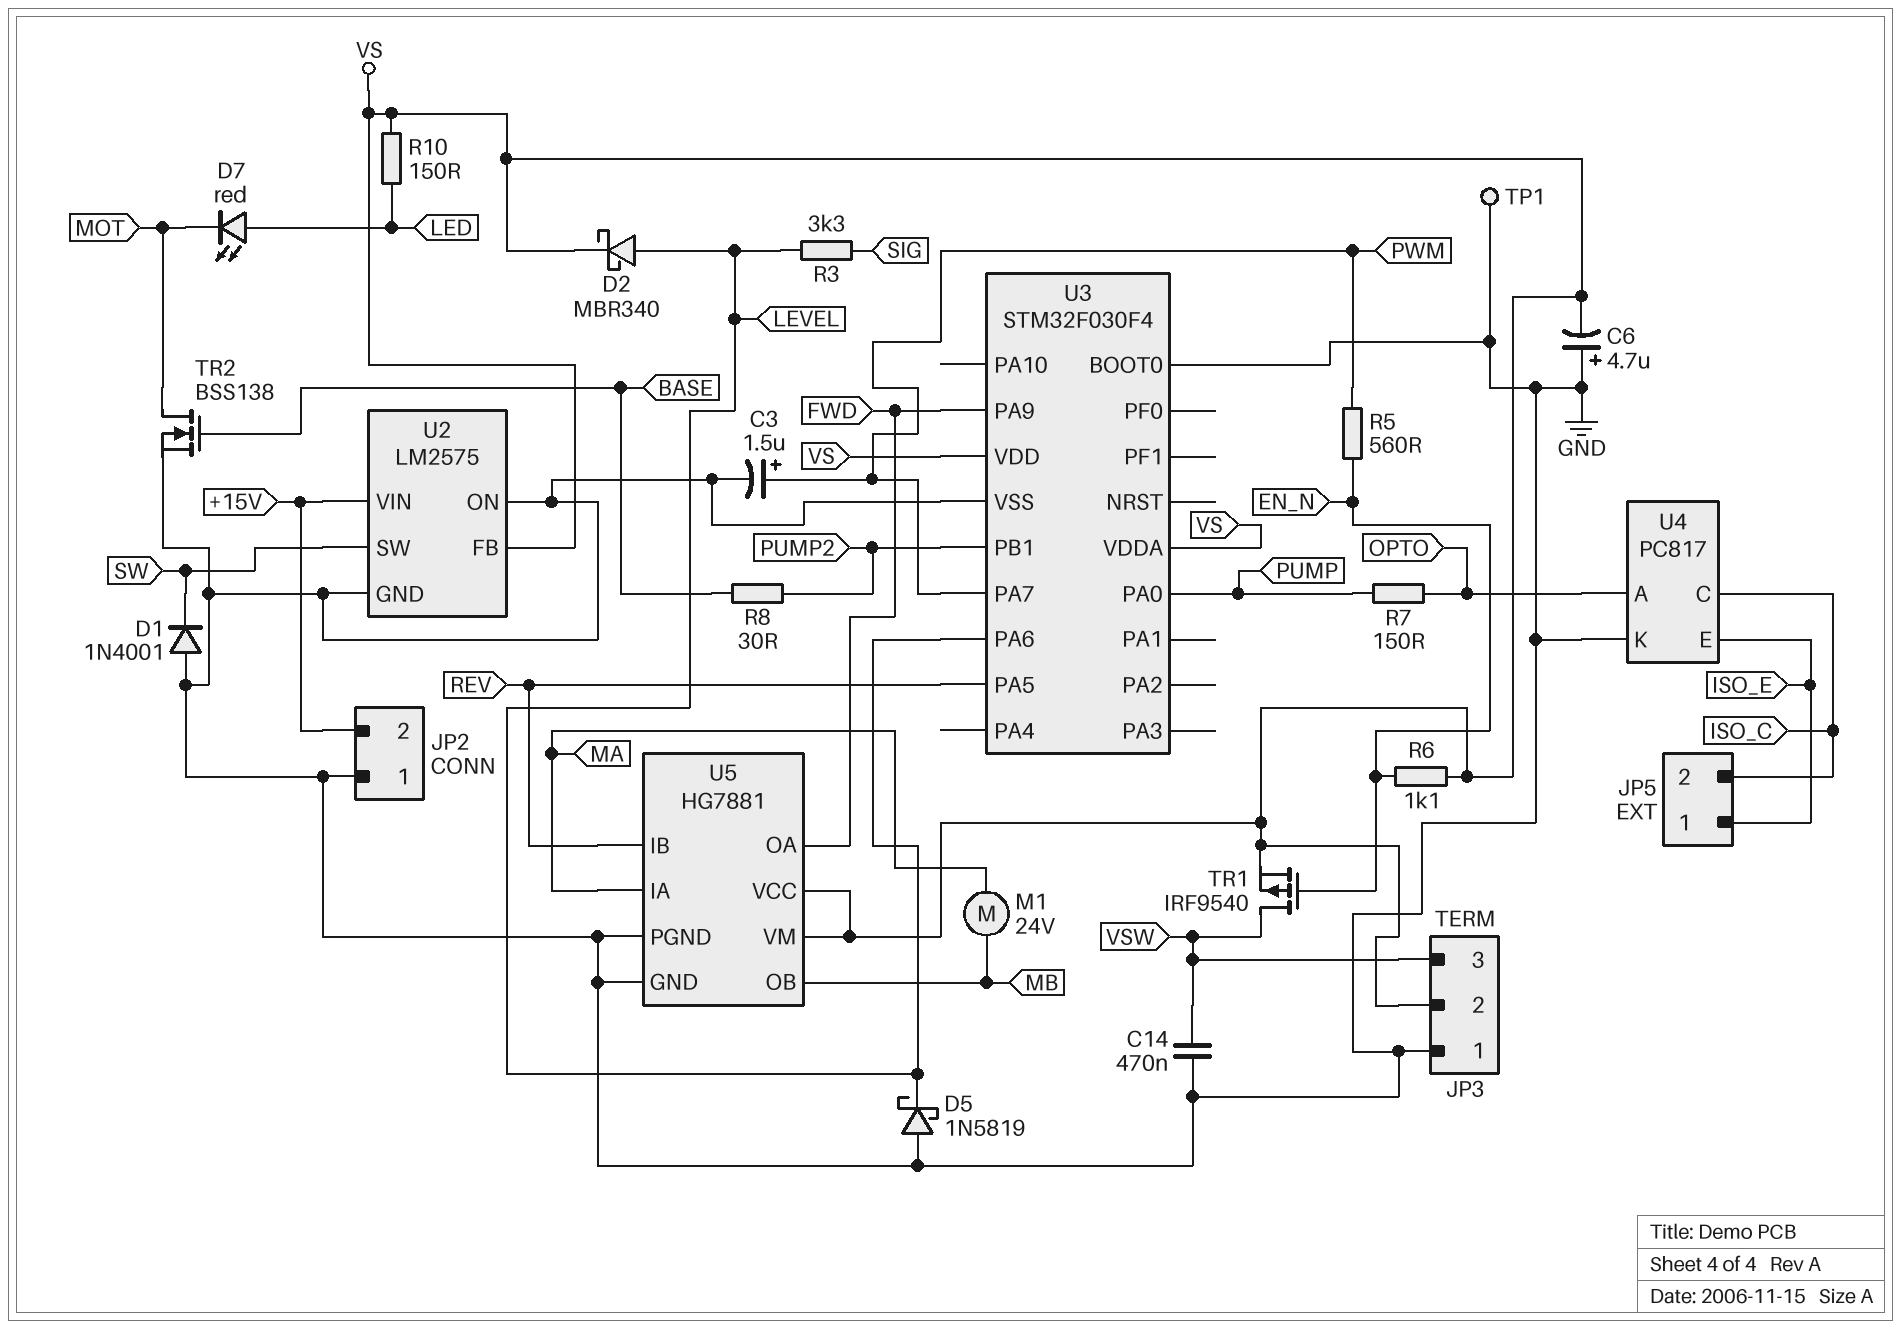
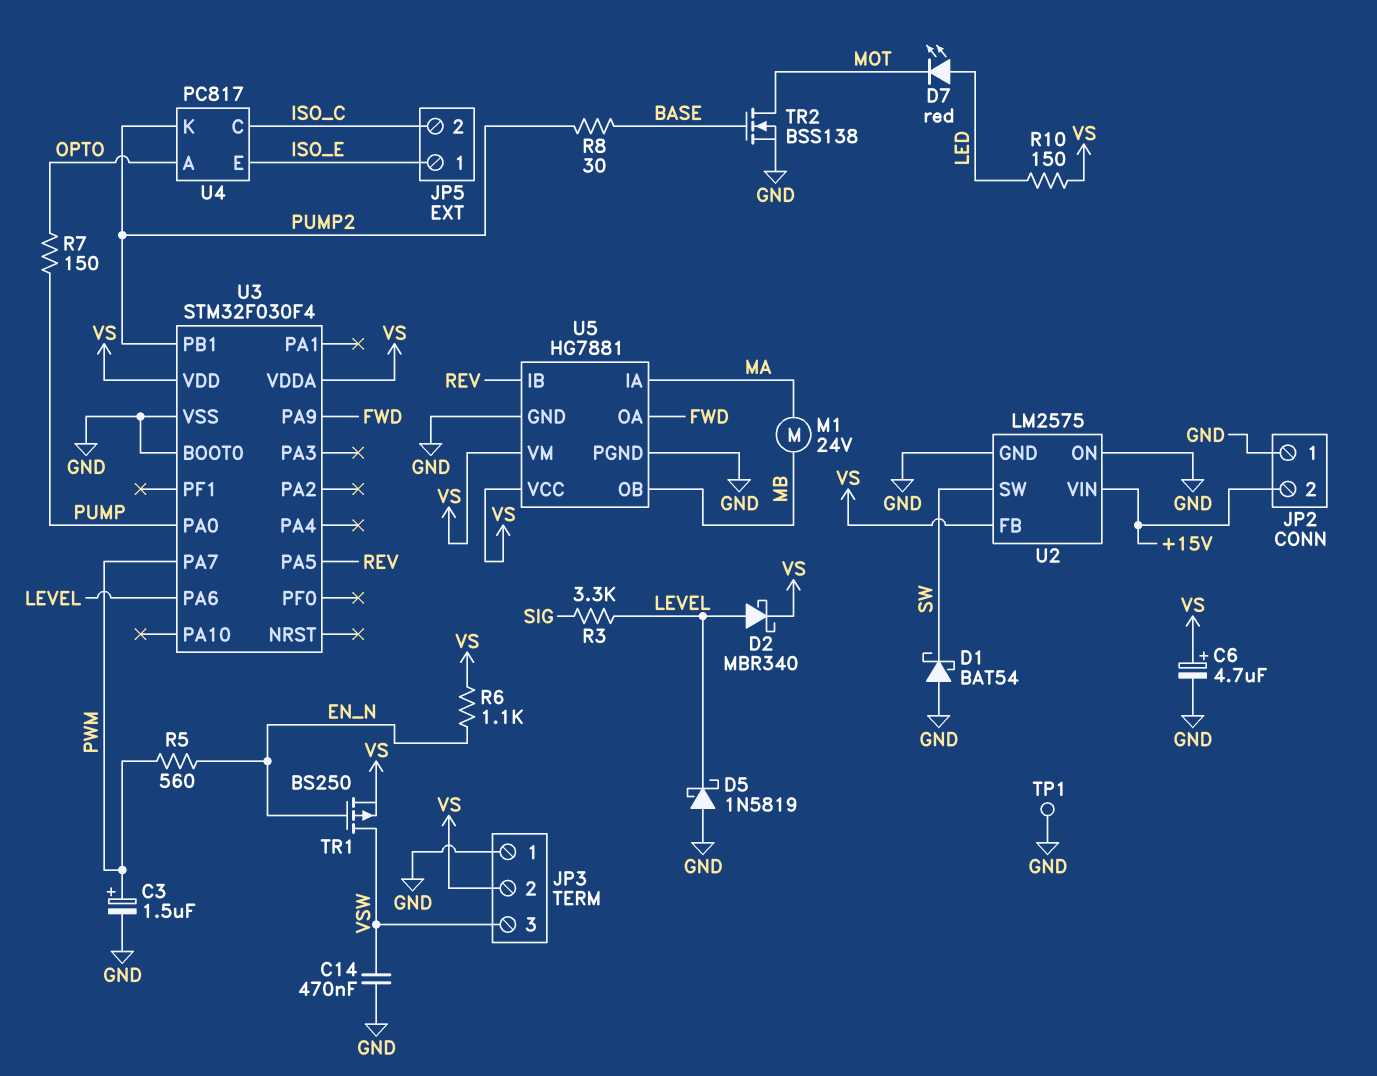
C6: 4.7uF (plus GND, minus VS) -> 4.7uF (plus VS, minus GND)
D1: diode 1N4001 (A GND, K SW) -> schottky BAT54 (A GND, K SW)
TR1: PMOS IRF9540 (G EN_N, D VSW, S VS) -> PMOS BS250 (G EN_N, D VSW, S VS)
U4 pin K: GND -> PUMP2

